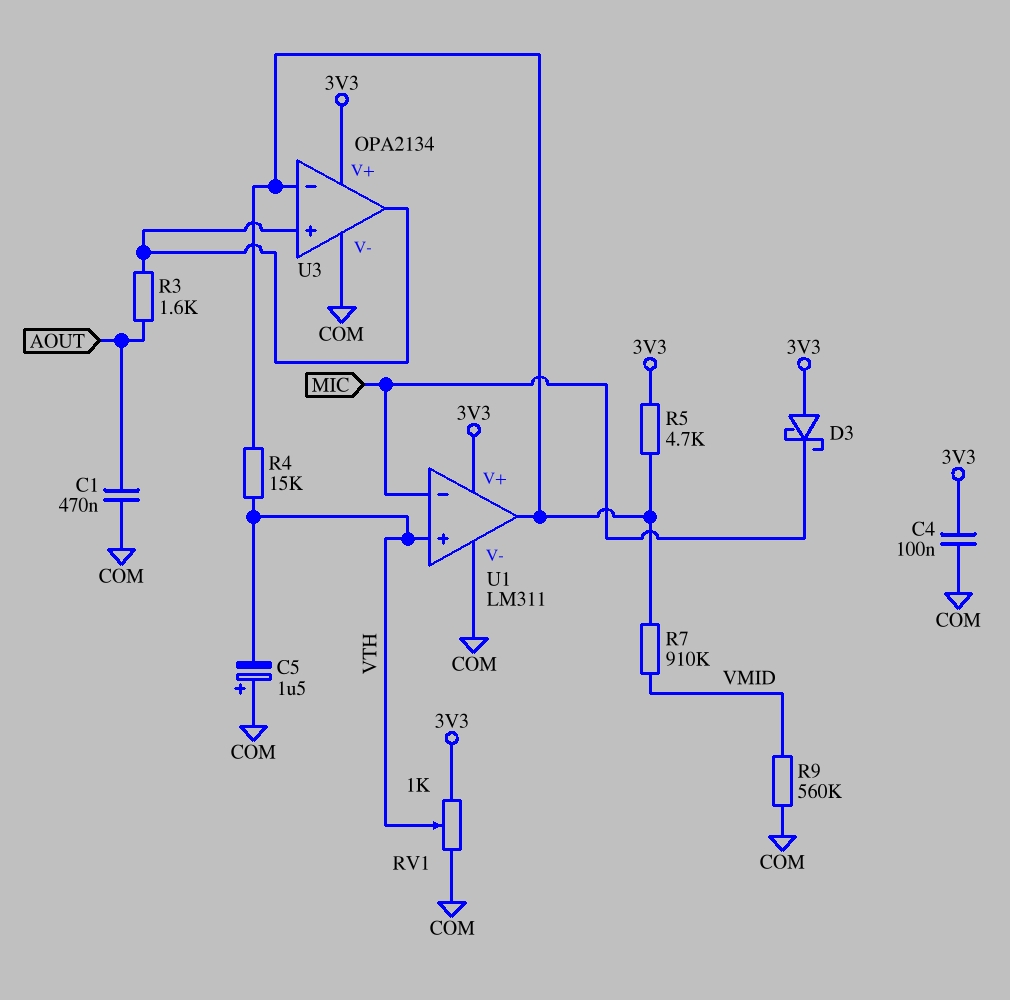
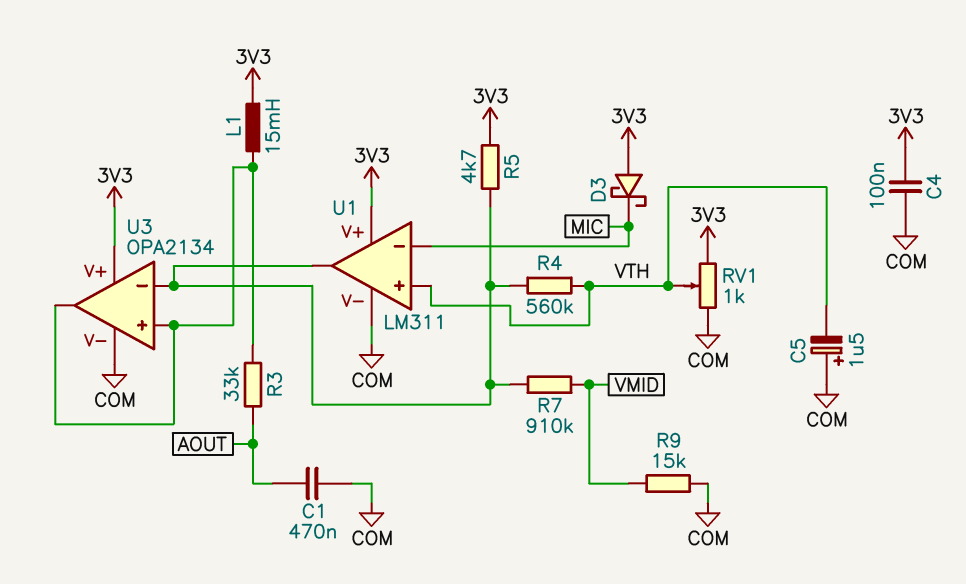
L1: none -> 15mH (3V3, U3/in+)
R3: 1.6k (AOUT, U3/in+) -> 33k (AOUT, U3/in+)
R4: 15k (U1/out, VTH) -> 560k (U1/out, VTH)
R9: 560k (COM, VMID) -> 15k (COM, VMID)

